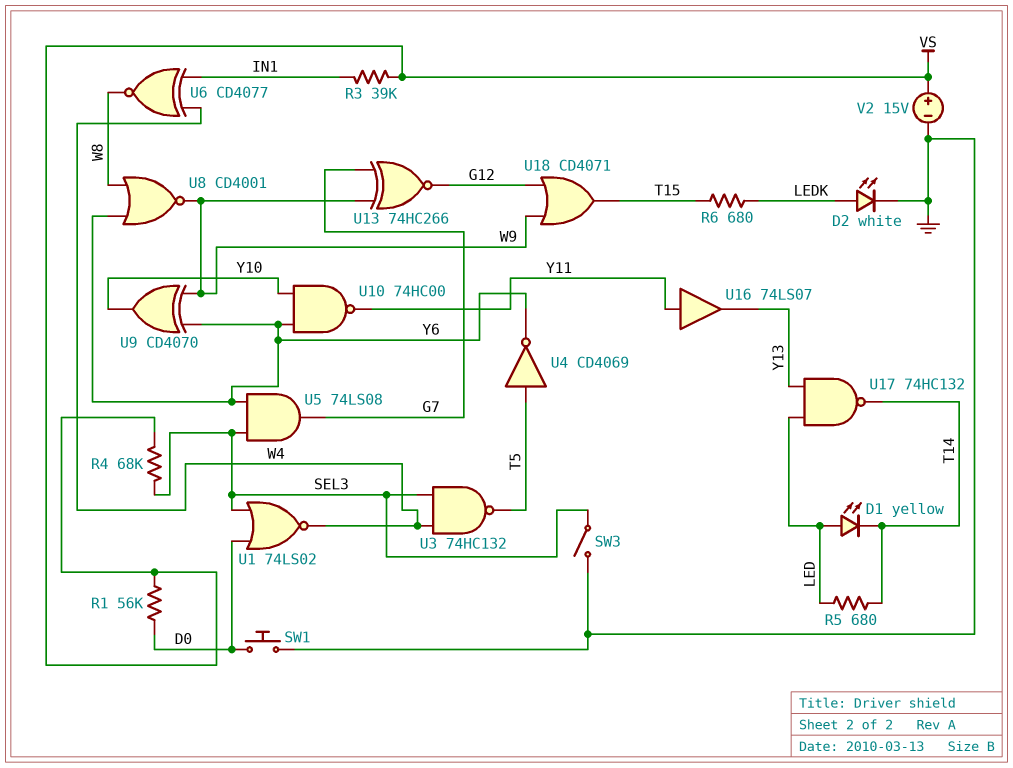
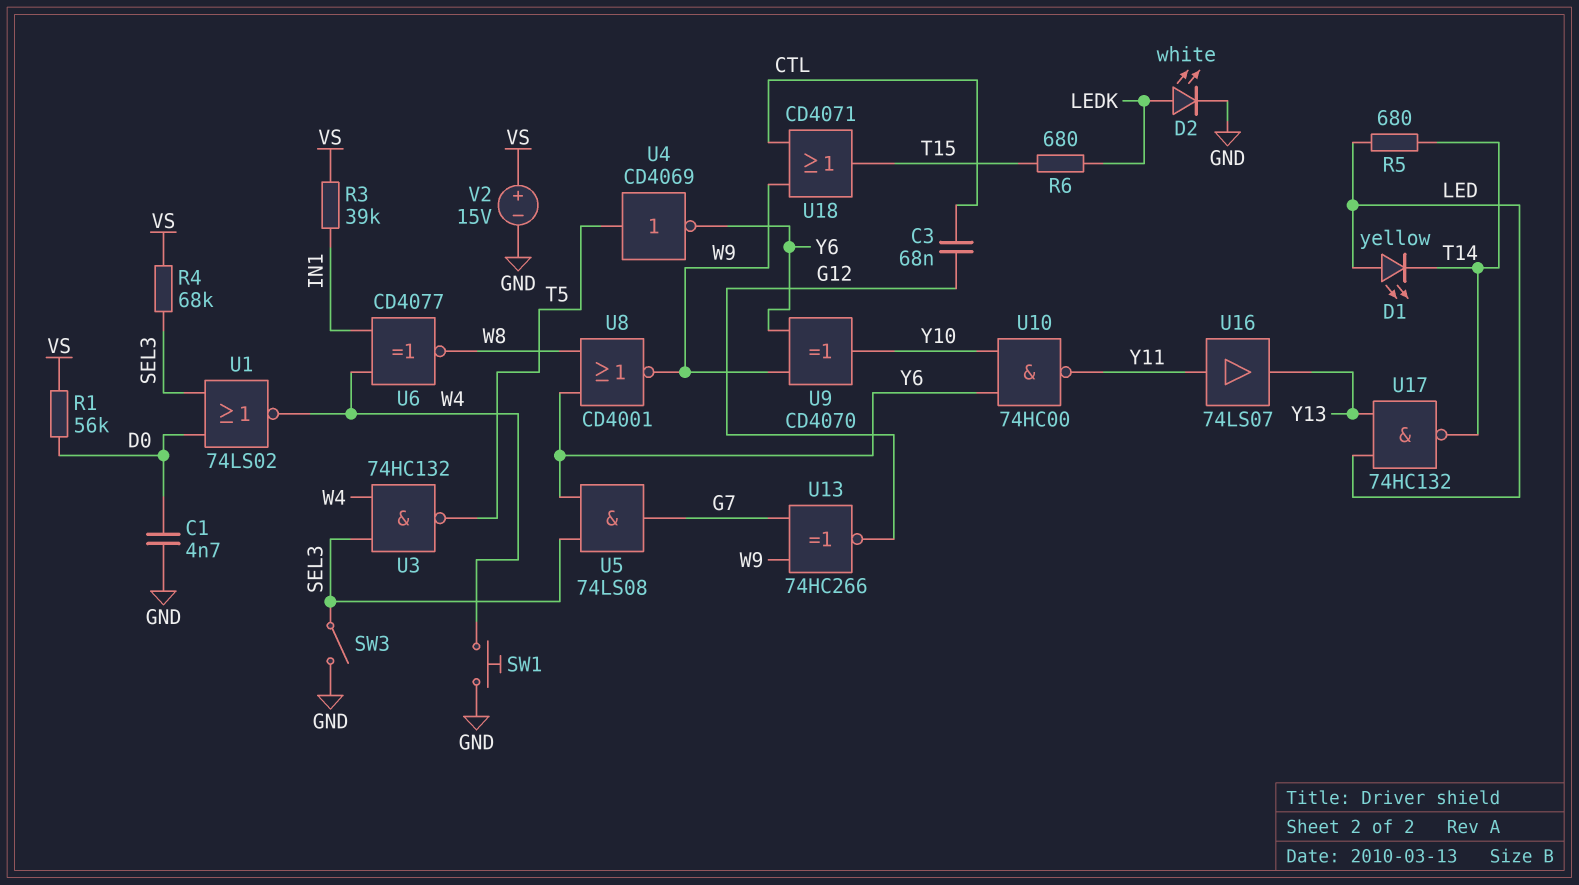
C1: none -> 4.7nF (D0, GND)
C3: none -> 68nF (CTL, G12)
SW1: button (D0, GND) -> button (GND, W4)
U18: OR CD4071 (in G12, in W9, out T15) -> OR CD4071 (in CTL, in W9, out T15)

